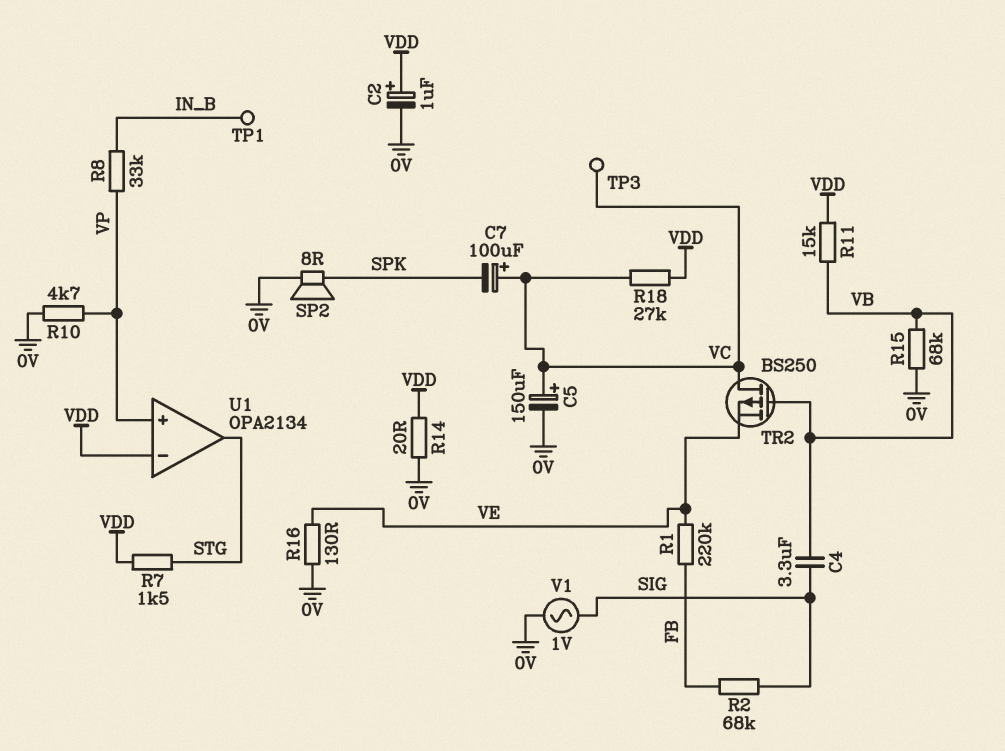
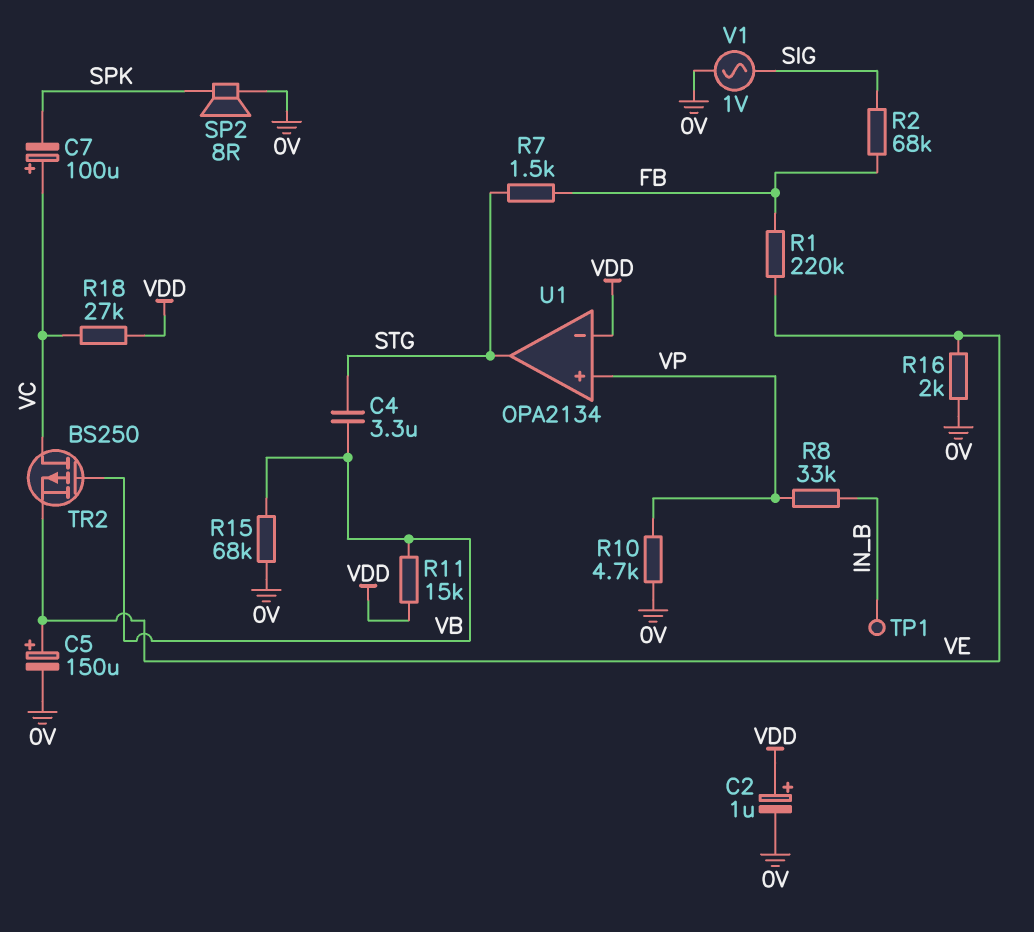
C4: 3.3uF (SIG, VB) -> 3.3uF (STG, VB)
C5: 150uF (plus VC, minus 0V) -> 150uF (plus VE, minus 0V)
R7: 1.5k (STG, VDD) -> 1.5k (FB, STG)
R14: 20 (0V, VDD) -> none
R16: 130 (0V, VE) -> 2k (0V, VE)
TP3: test point (VC) -> none

